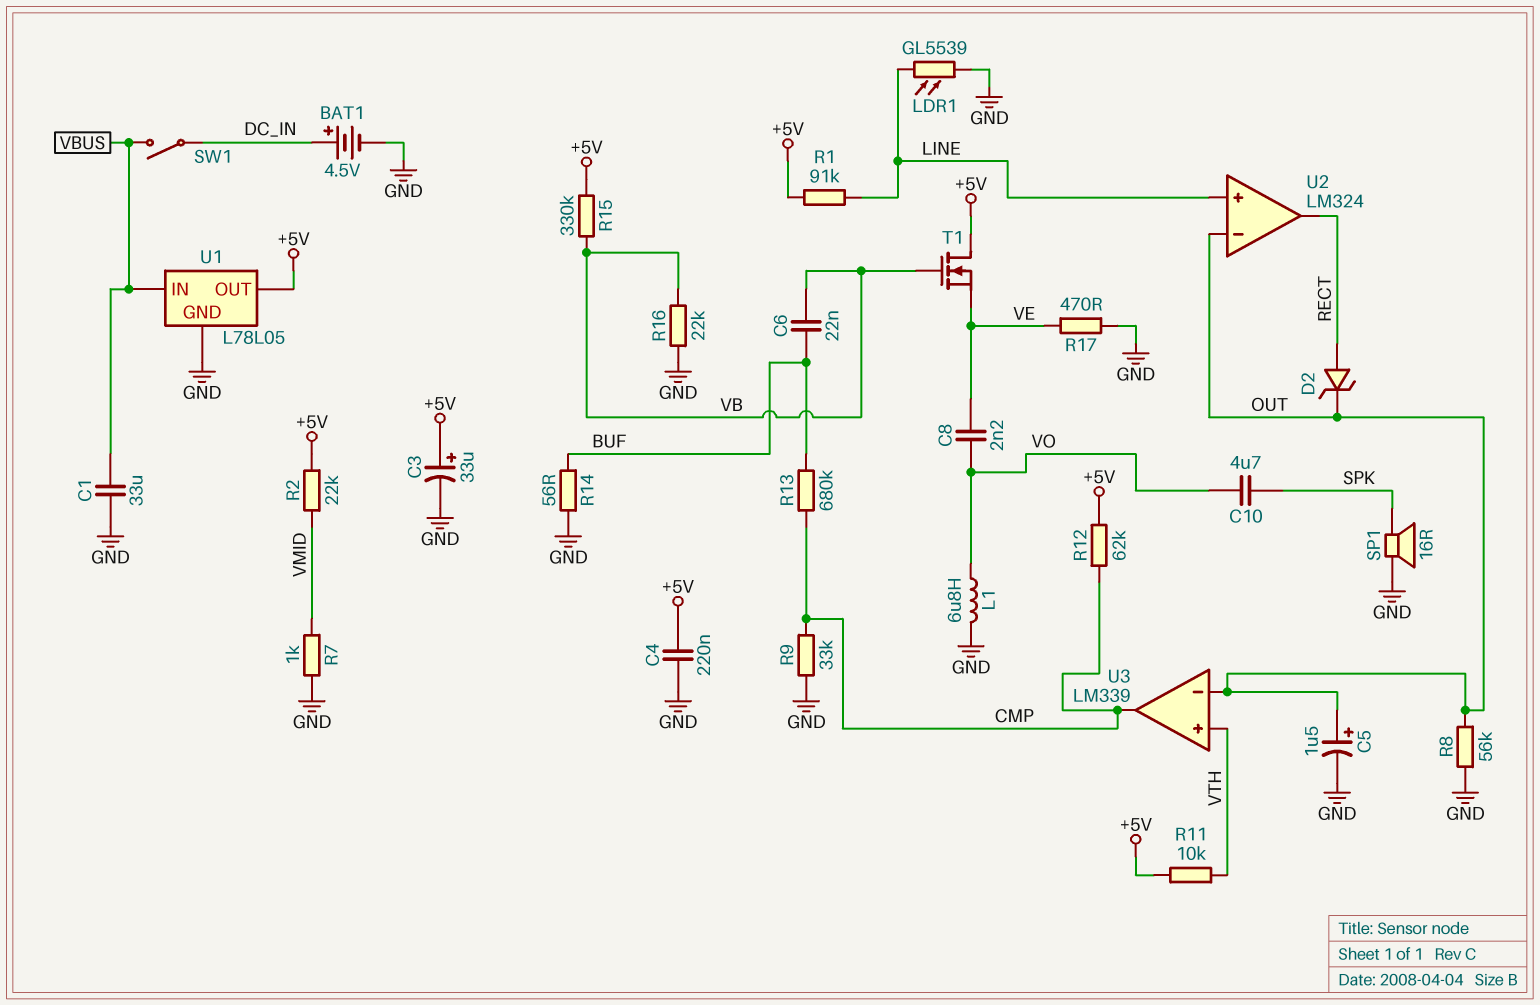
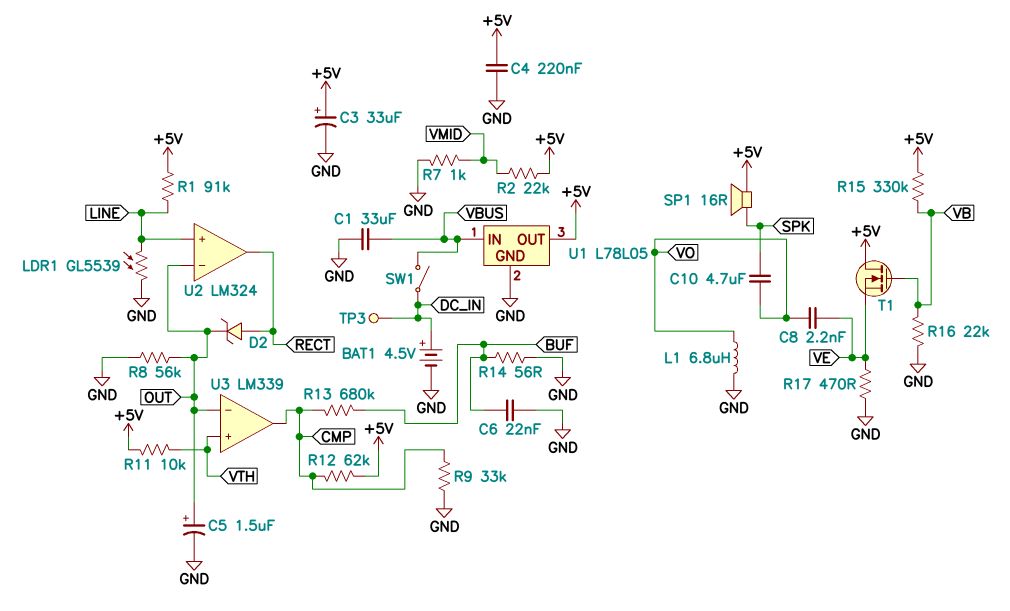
C6: 22nF (BUF, VB) -> 22nF (BUF, GND)
SP1: speaker 16R (GND, SPK) -> speaker 16R (+5V, SPK)
TP3: none -> test point (DC_IN)

